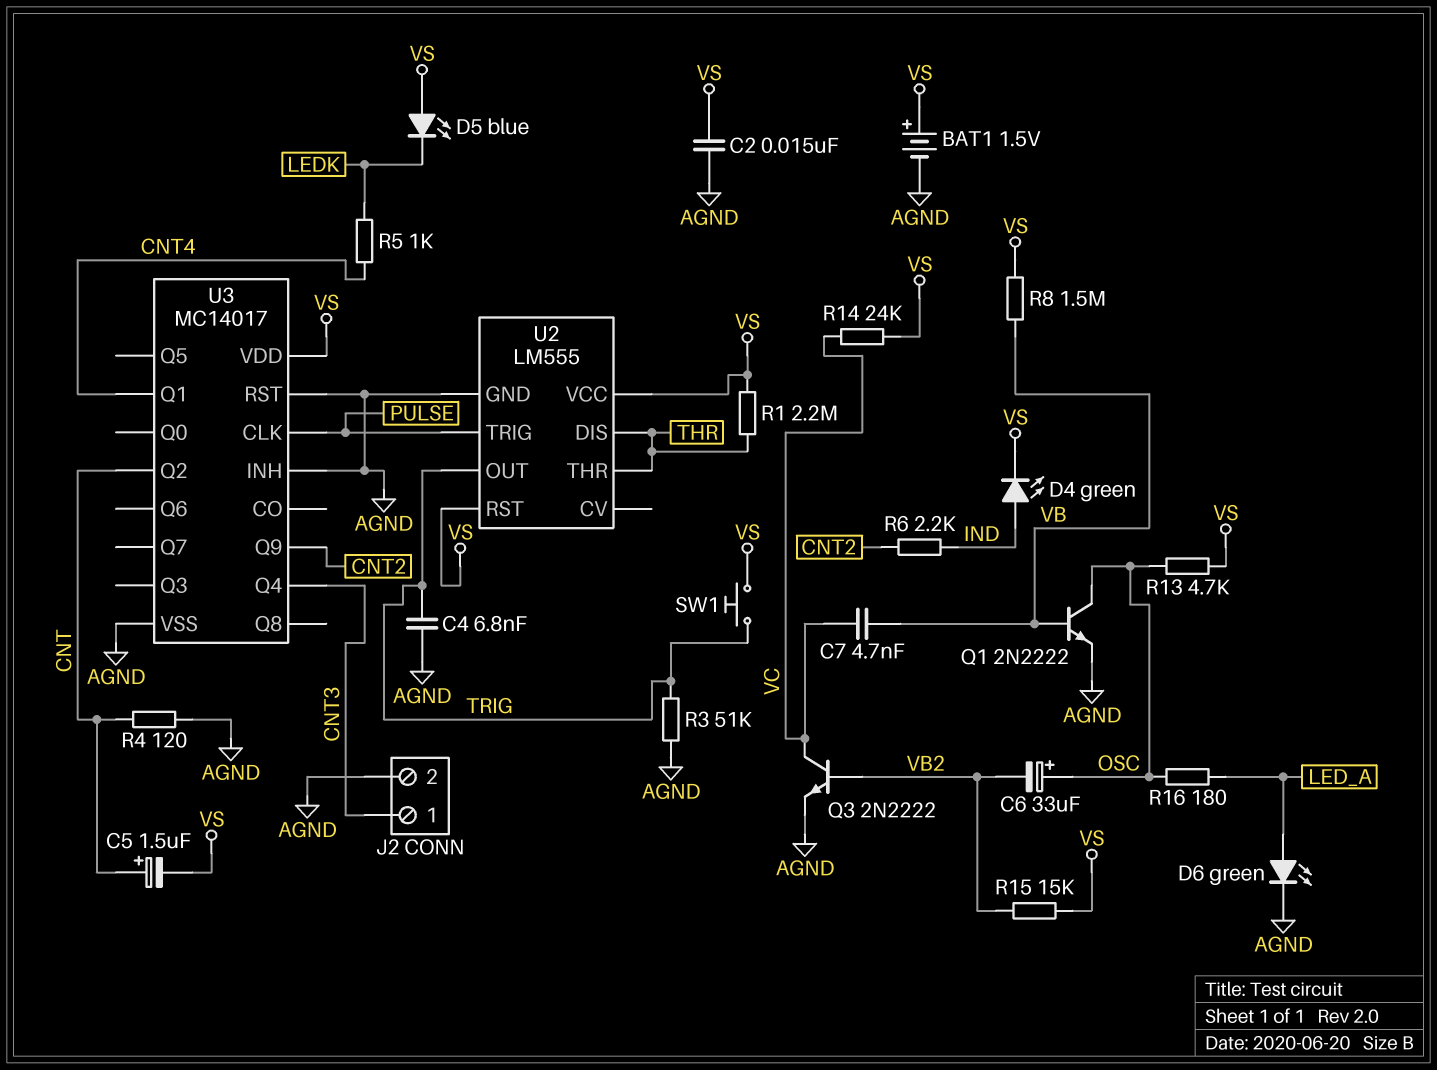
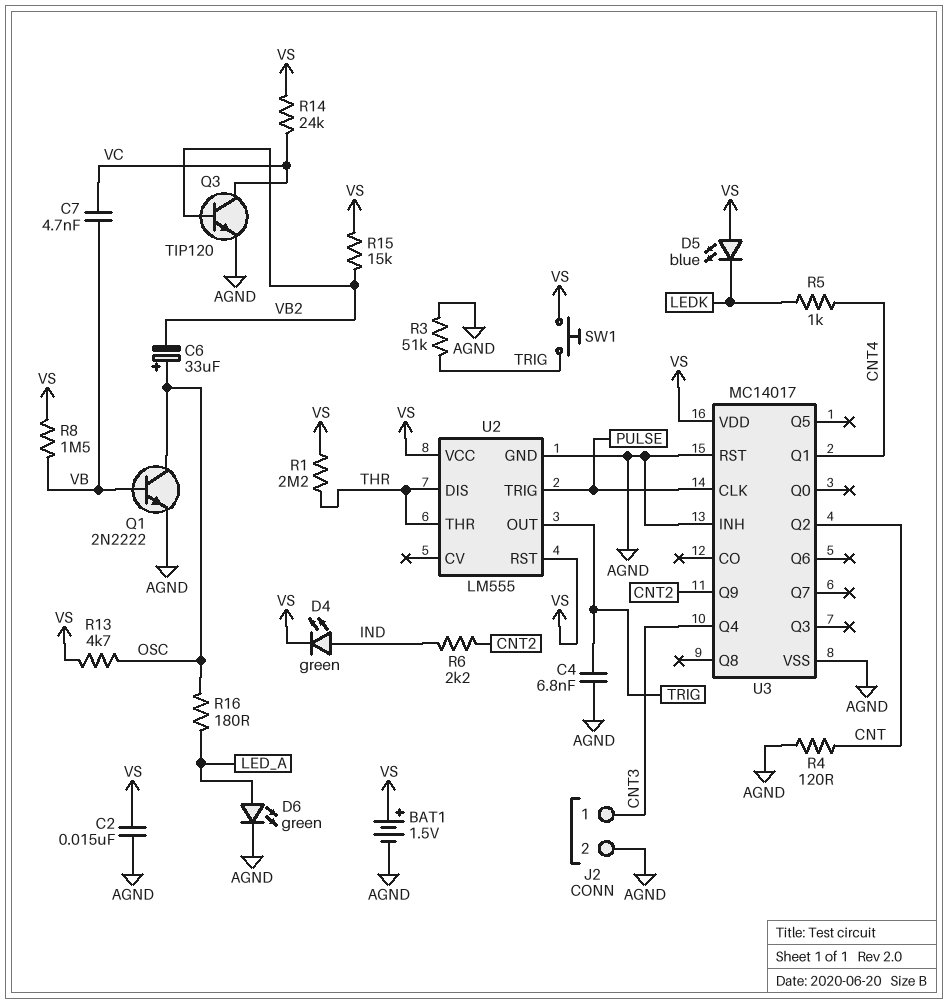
C5: 1.5uF (plus CNT, minus VS) -> none
Q3: NPN 2N2222 (B VB2, C VC, E AGND) -> NPN TIP120 (B VB2, C VC, E AGND)

